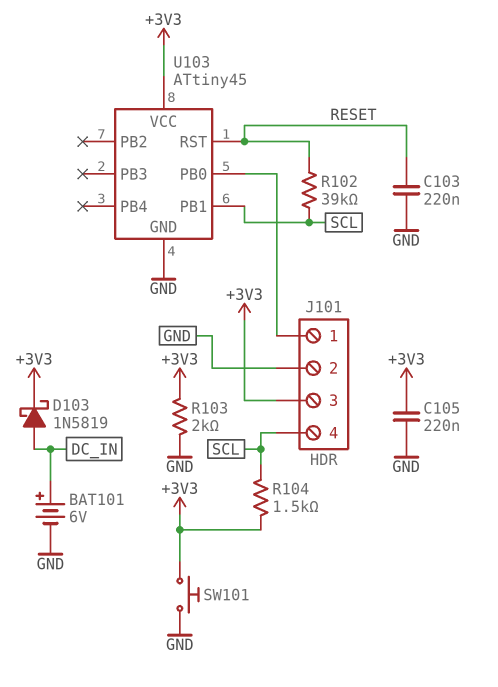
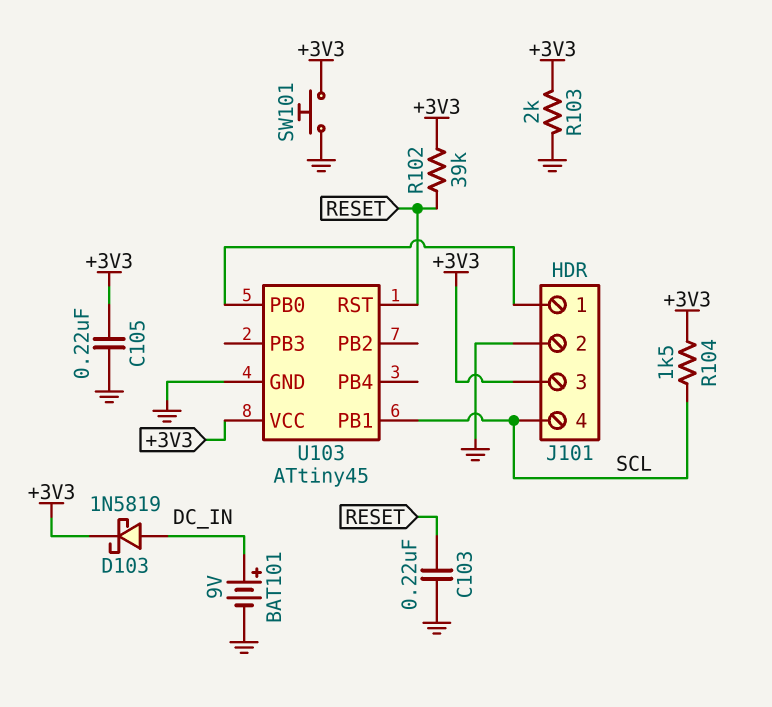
BAT101: 6V (plus DC_IN, minus GND) -> 9V (plus DC_IN, minus GND)
R102: 39k (RESET, SCL) -> 39k (+3V3, RESET)

